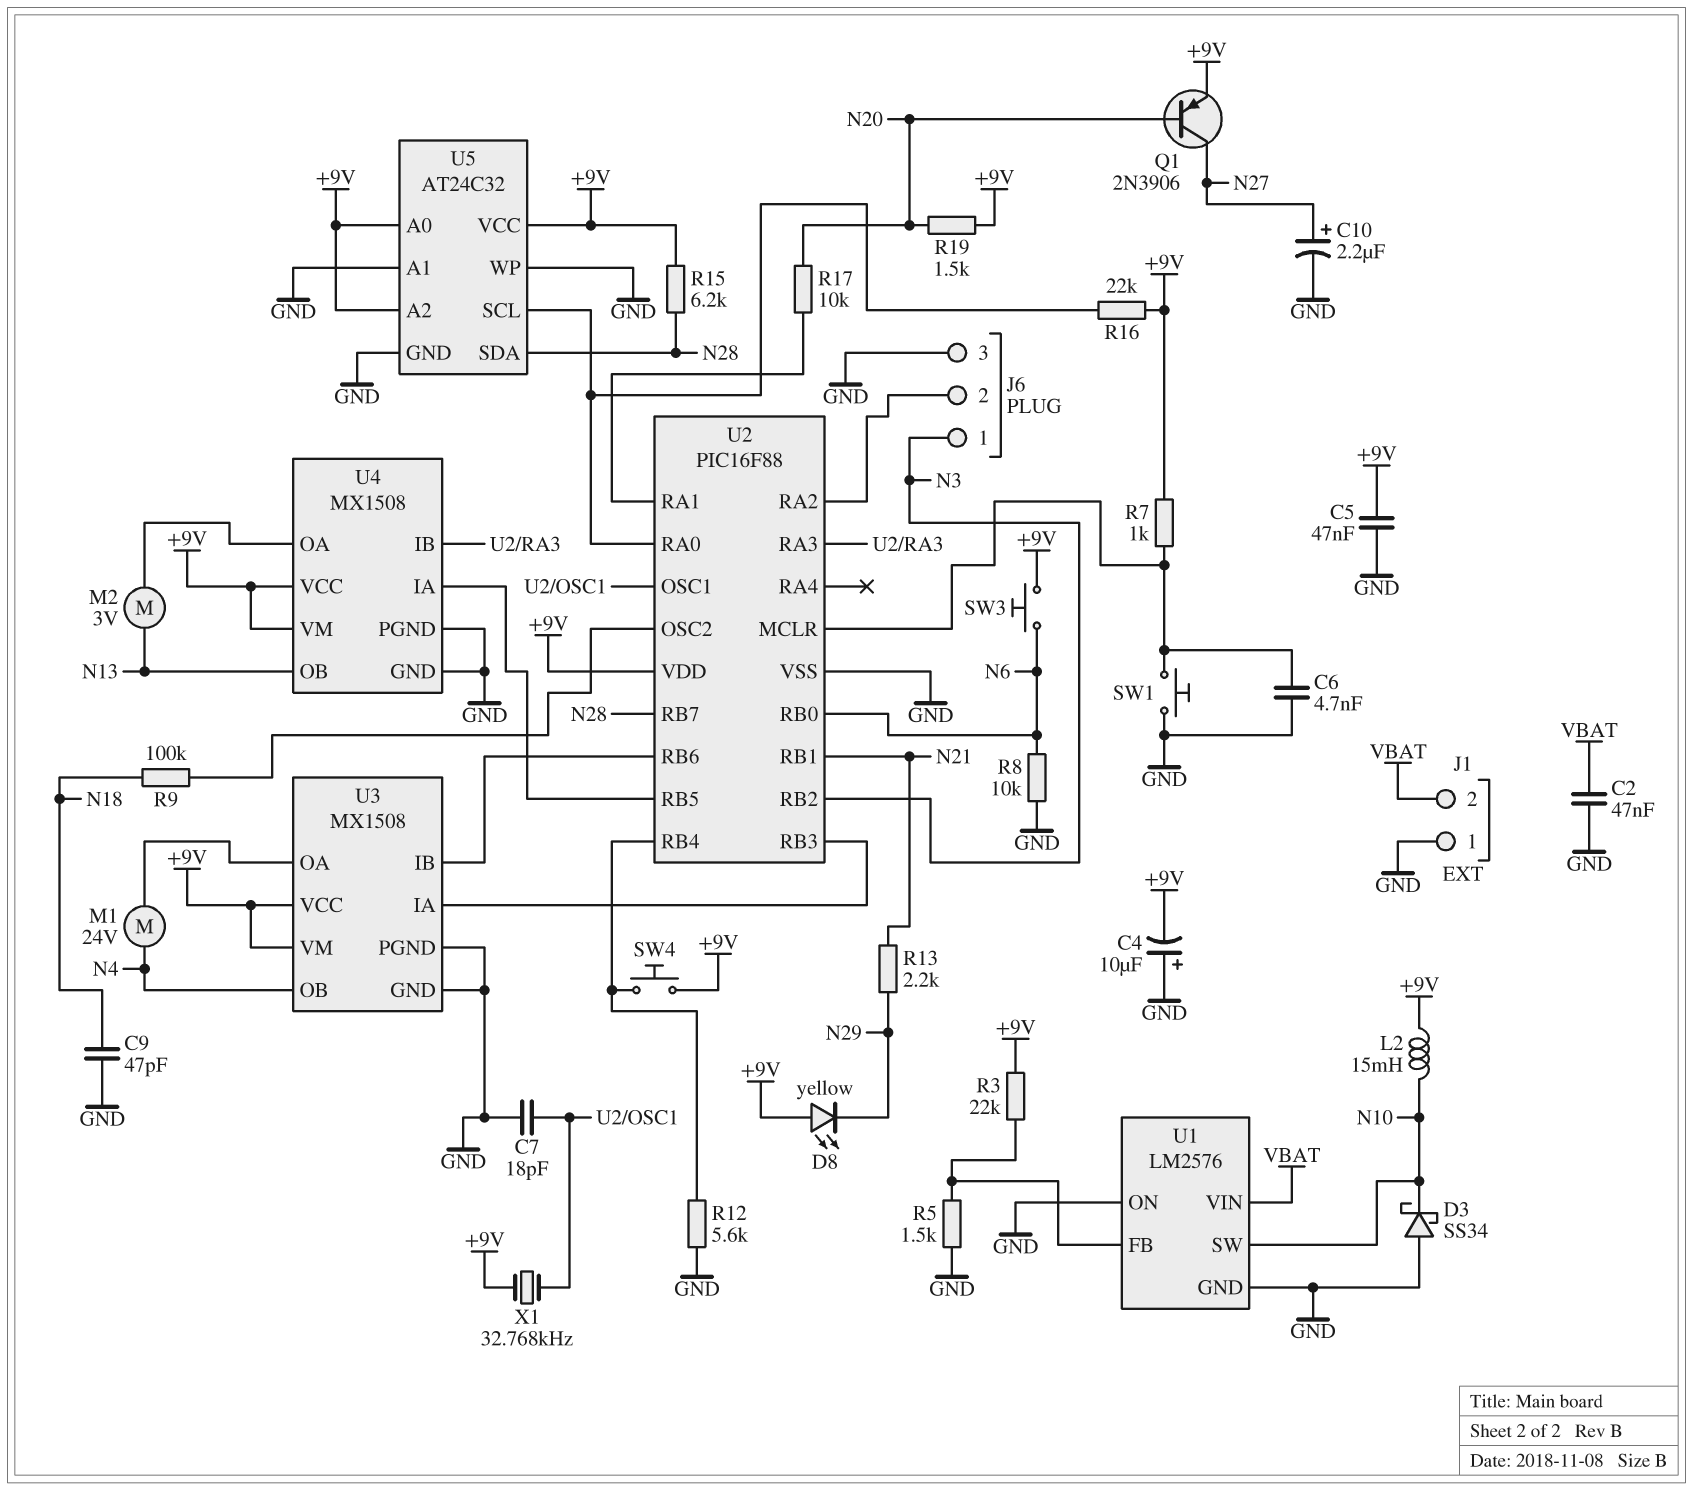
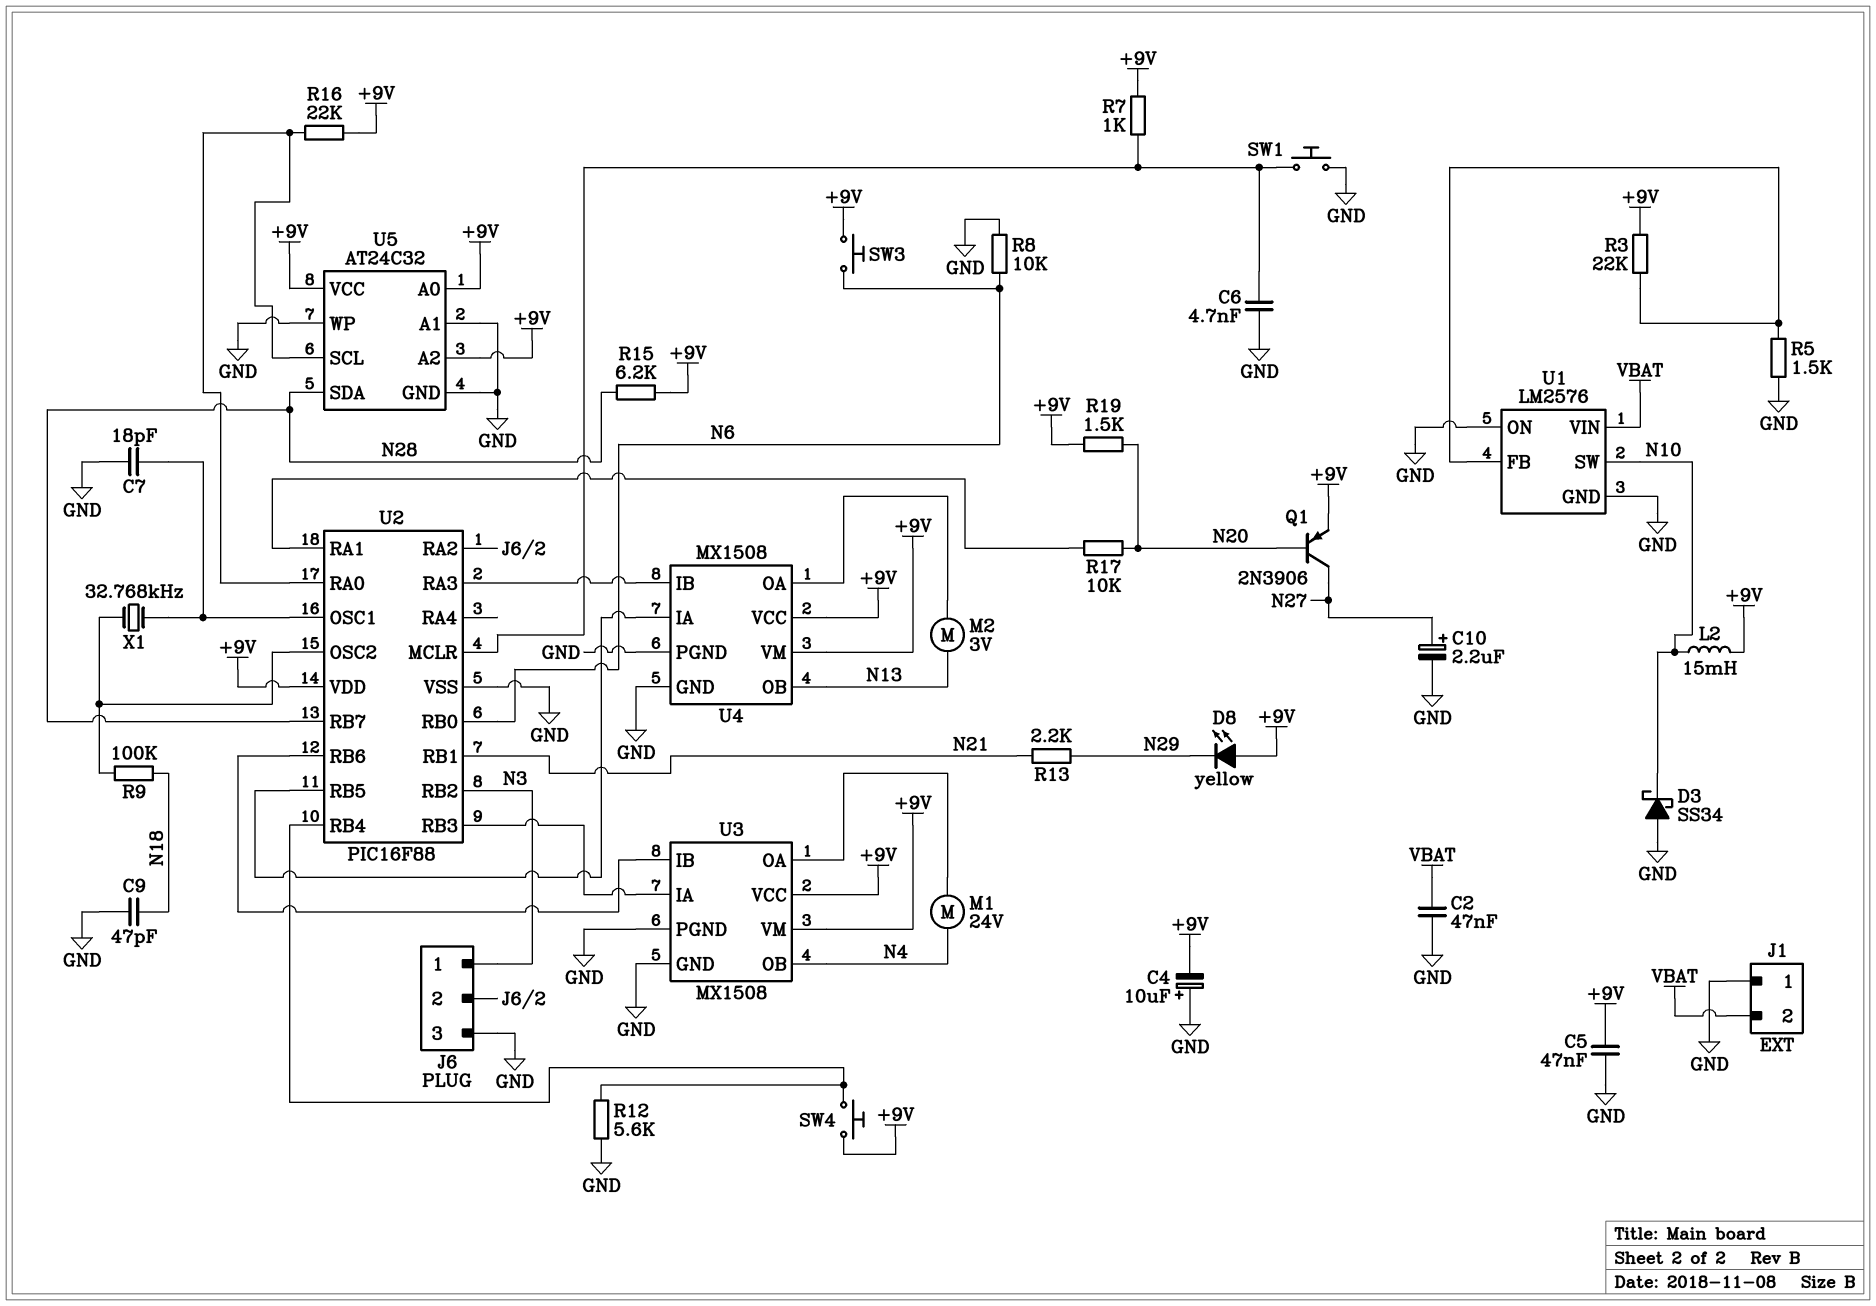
X1: 32.768kHz (+9V, U2/OSC1) -> 32.768kHz (U2/OSC1, U2/OSC2)

